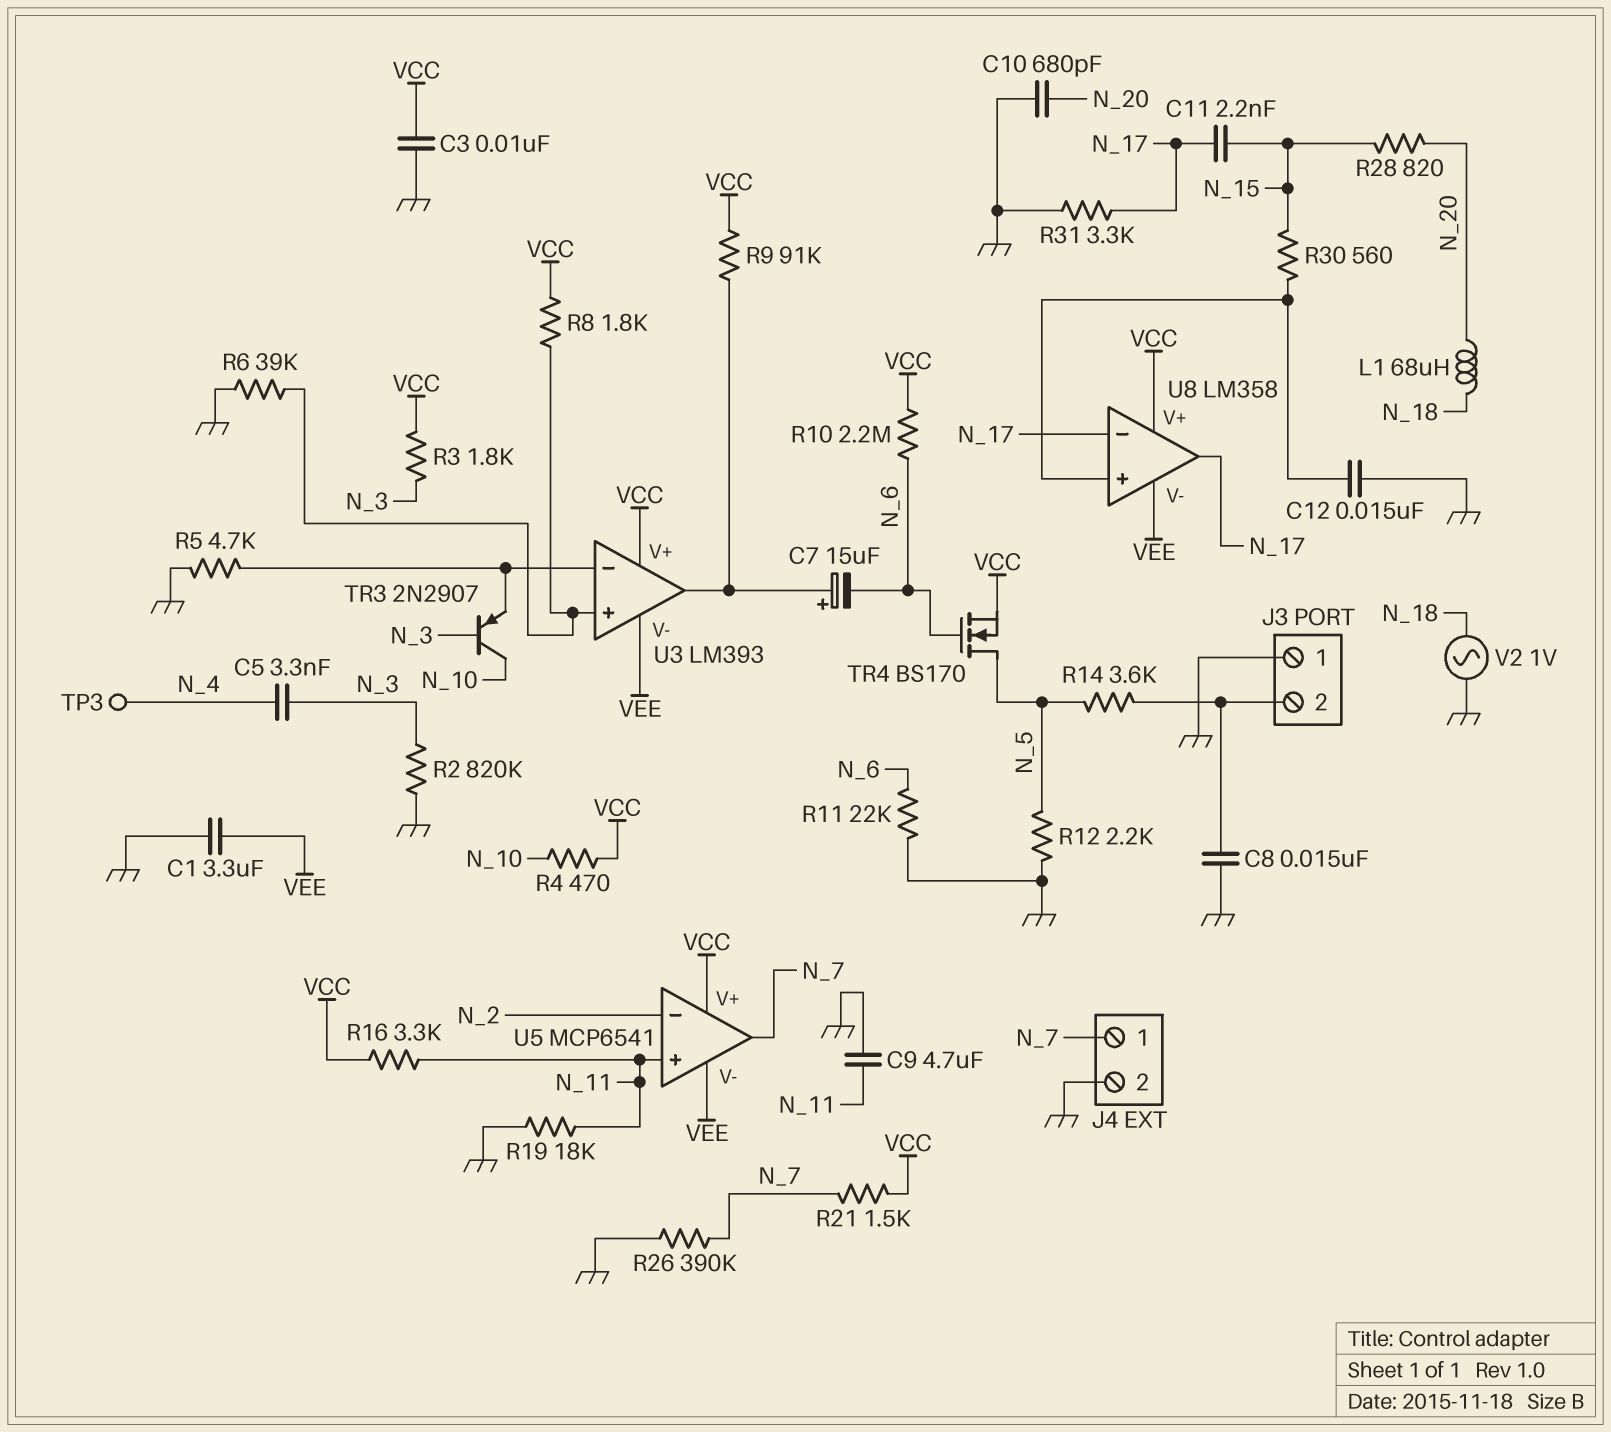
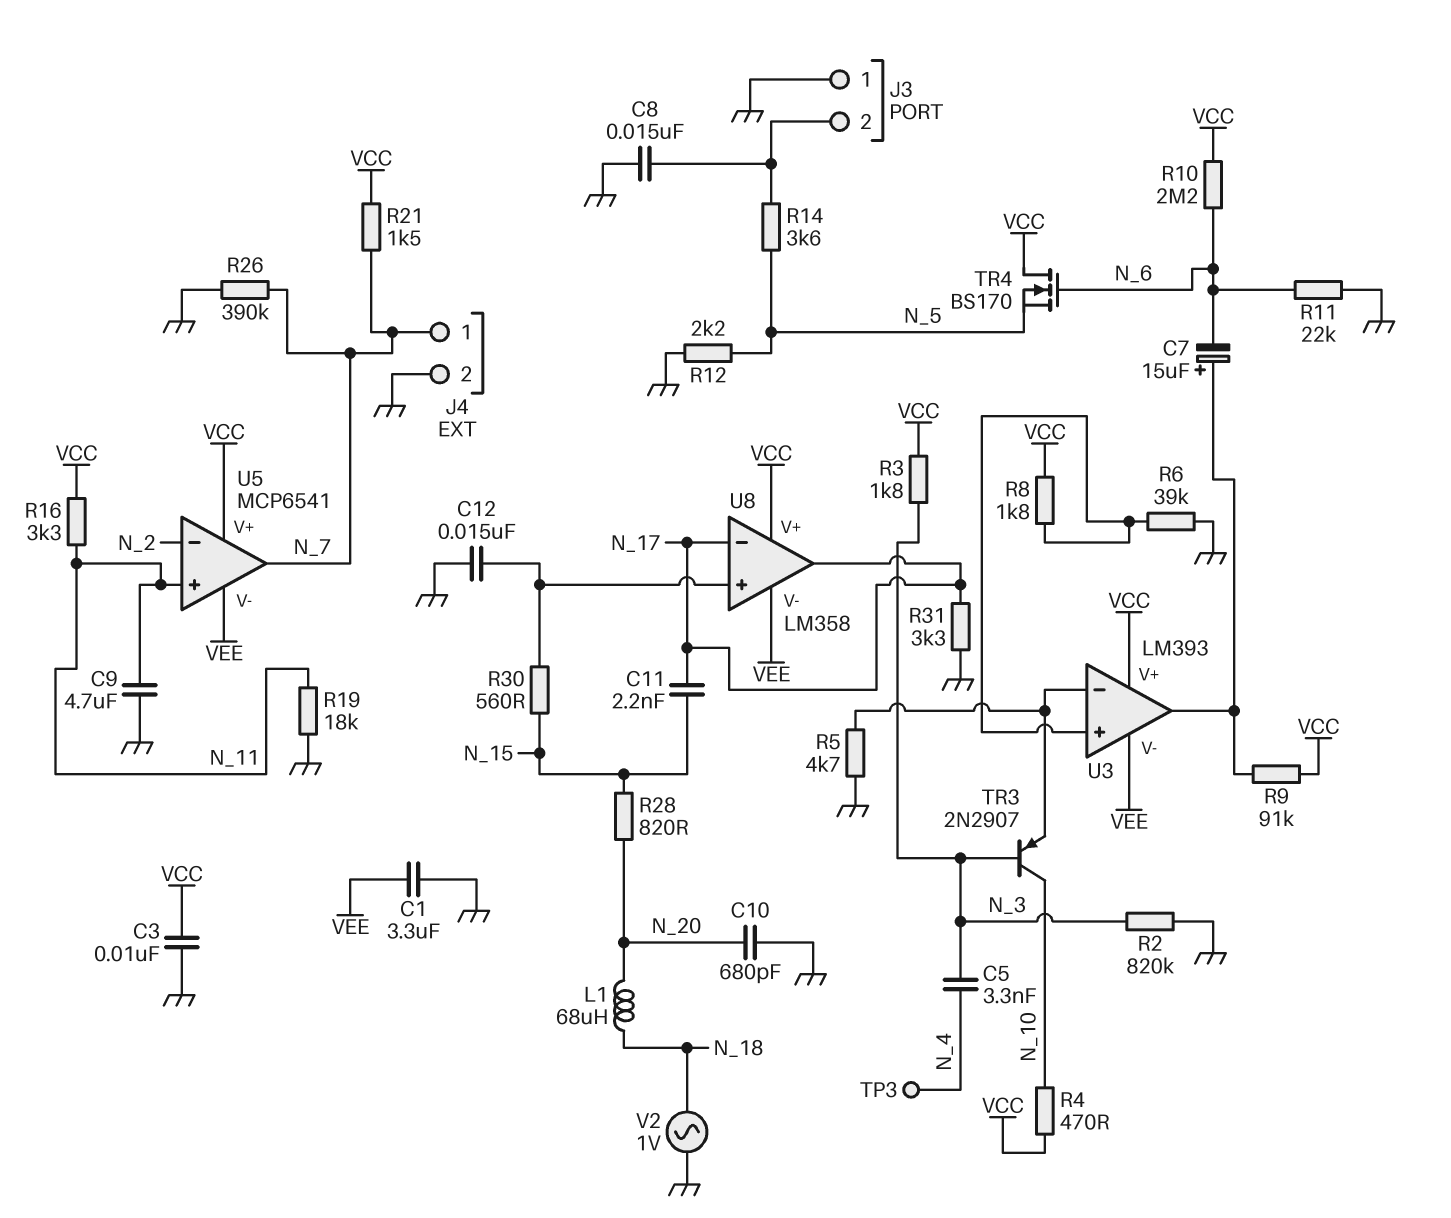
TR4: NMOS BS170 (G N_6, D N_5, S VCC) -> NMOS BS170 (G N_6, D VCC, S N_5)

